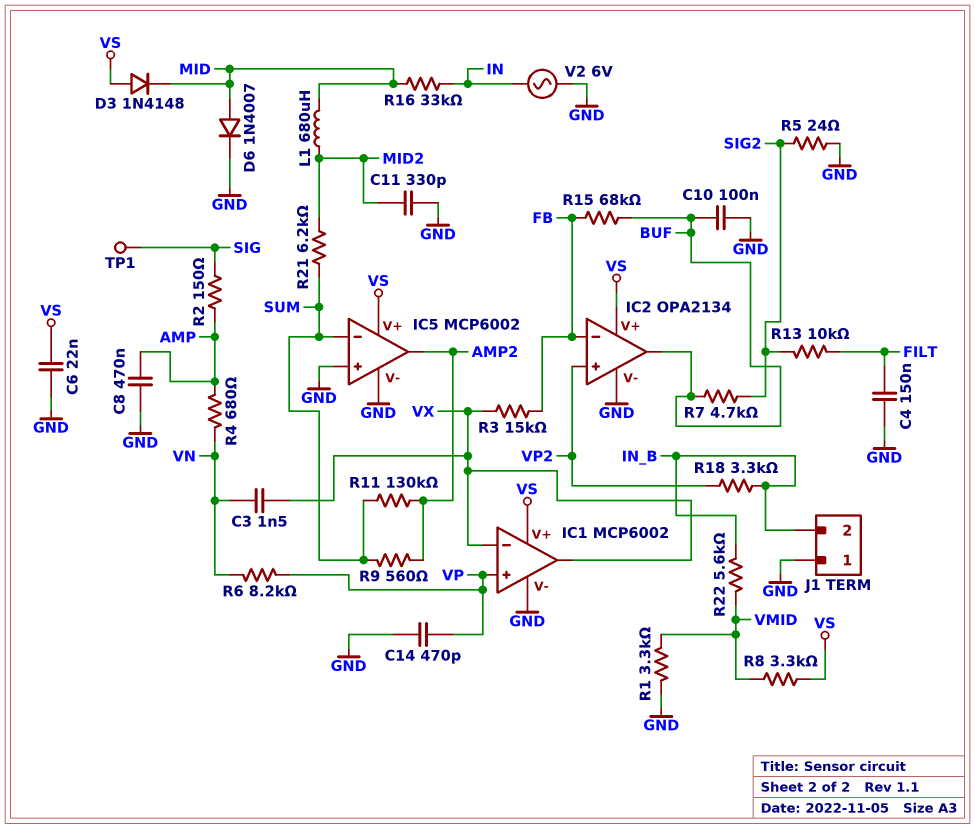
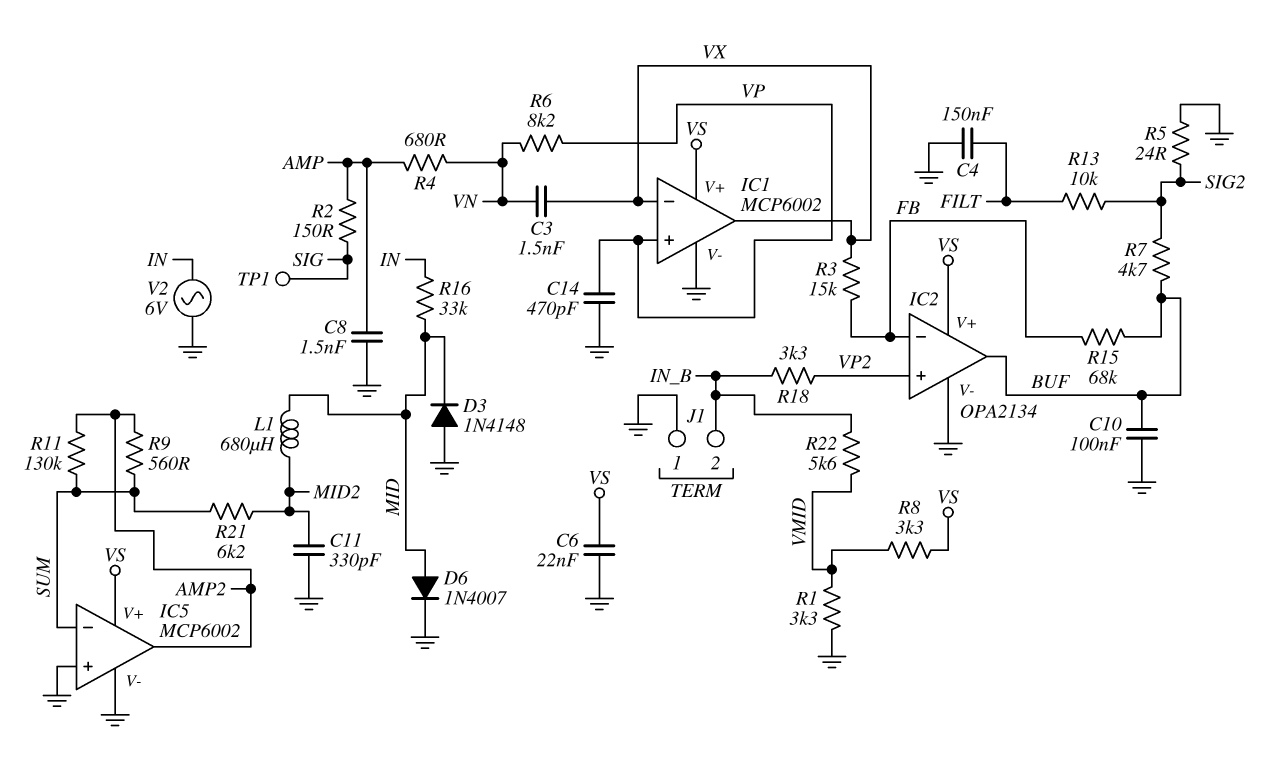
C8: 470nF (AMP, GND) -> 1.5nF (AMP, GND)
D3: diode 1N4148 (A VS, K MID) -> diode 1N4148 (A GND, K MID)

